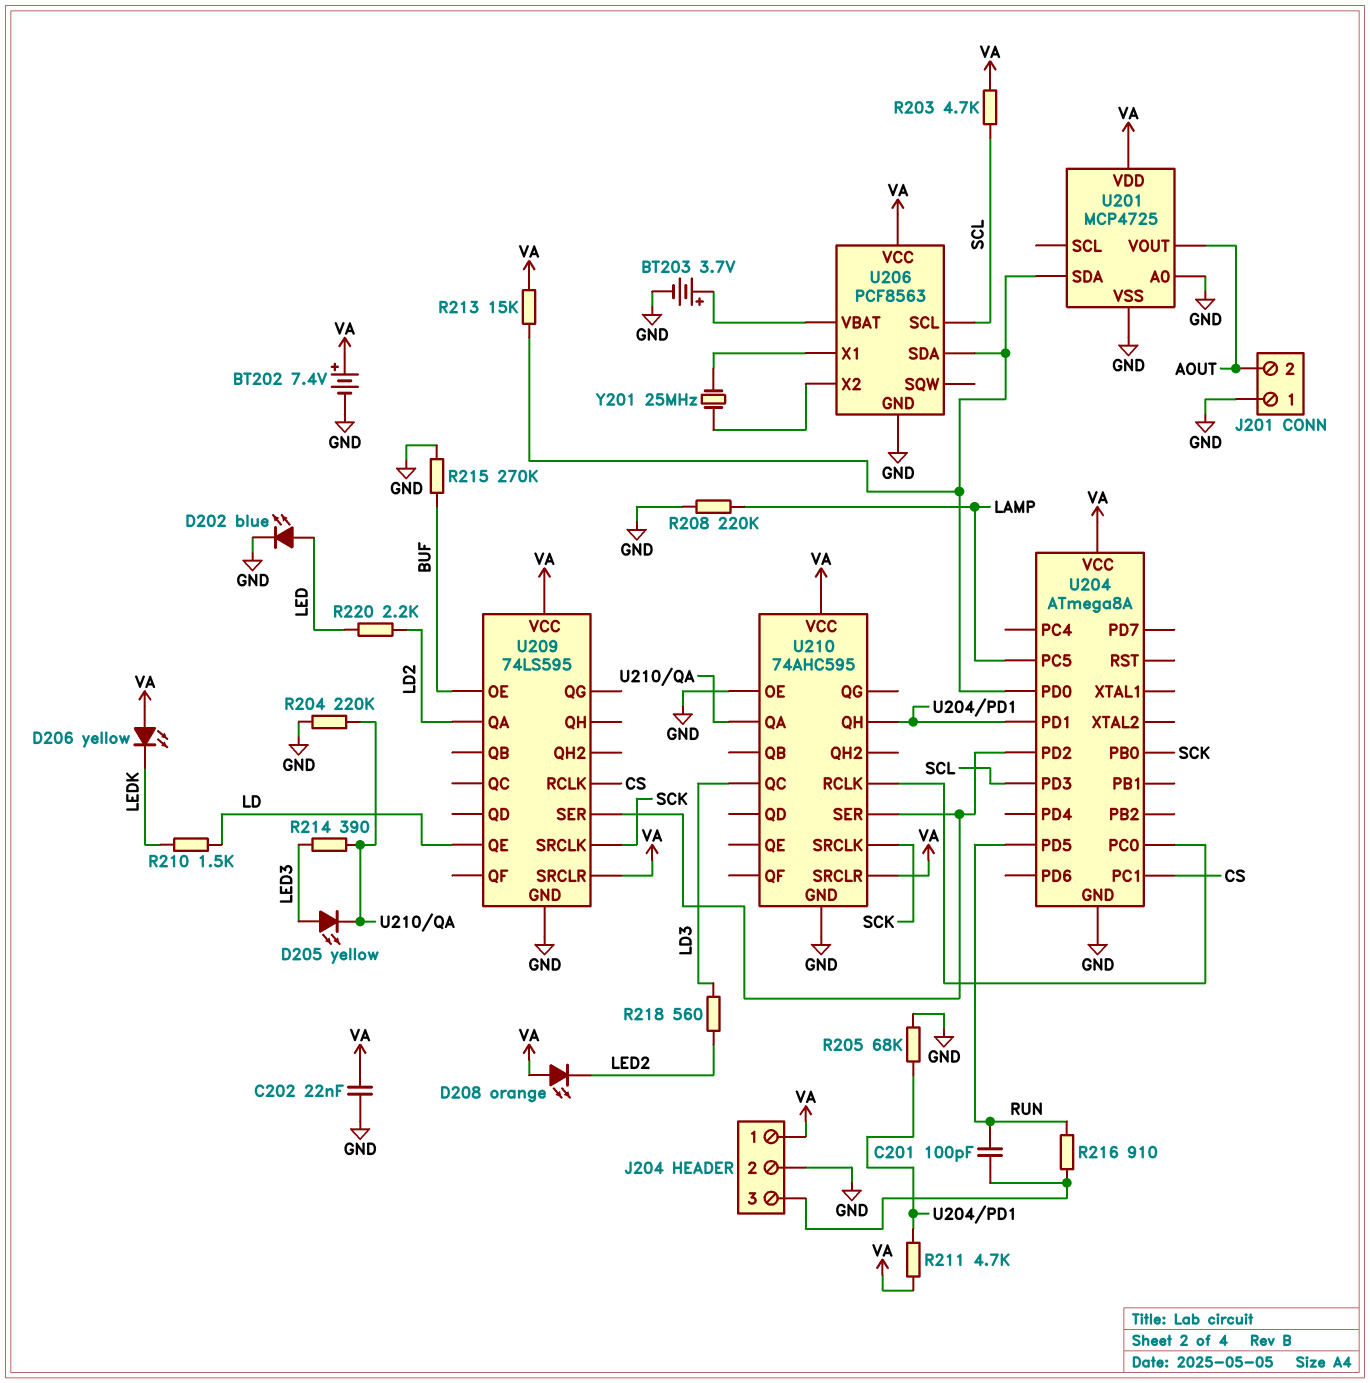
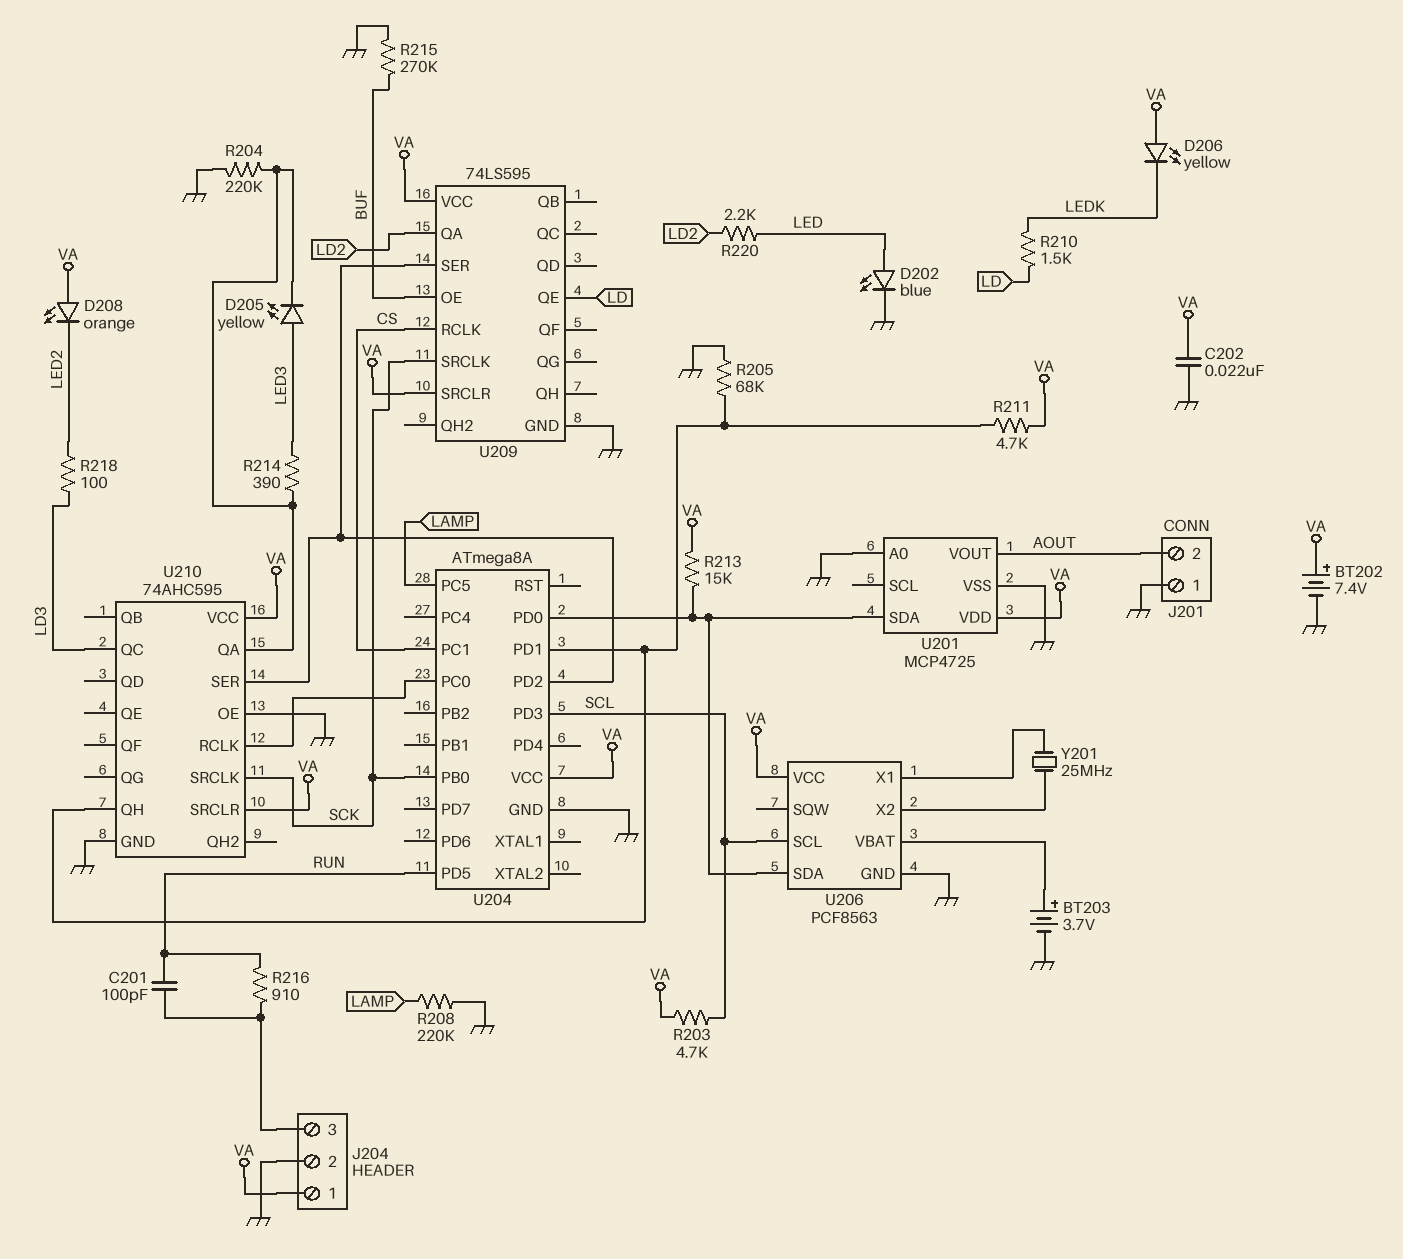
R218: 560 (LD3, LED2) -> 100 (LD3, LED2)

